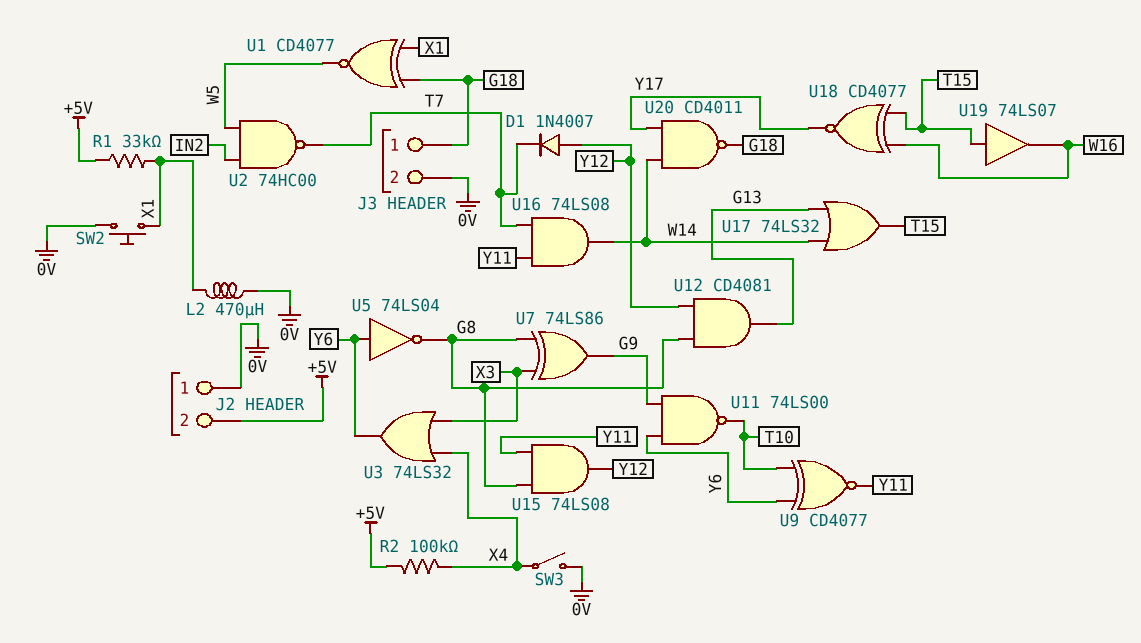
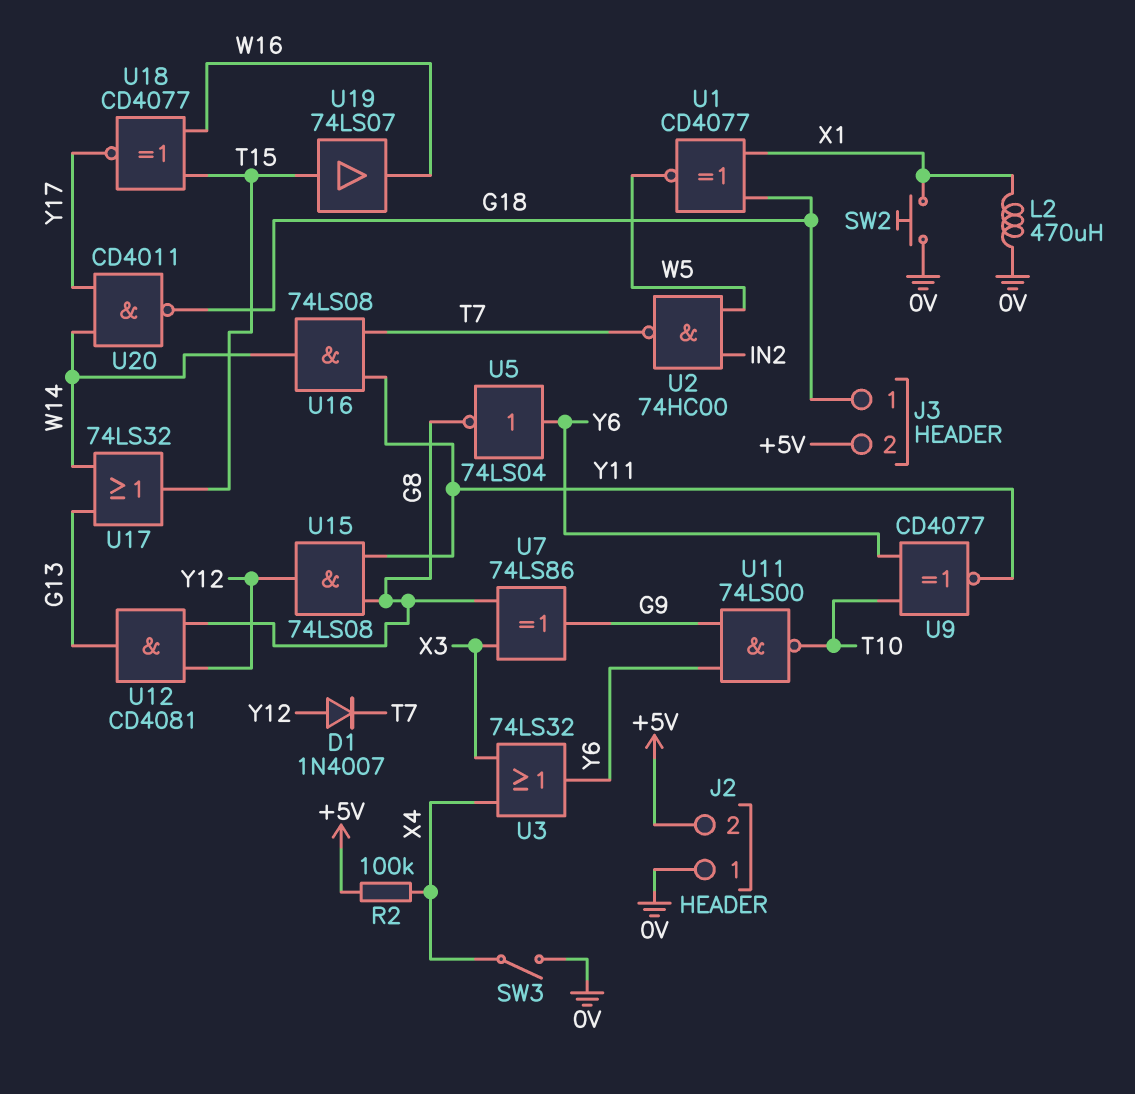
J3 pin 2: 0V -> +5V
R1: 33k (+5V, X1) -> none

